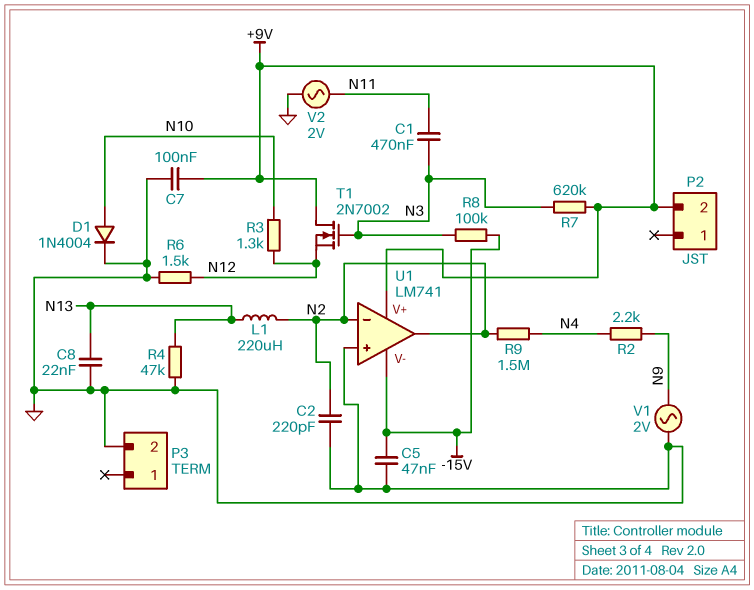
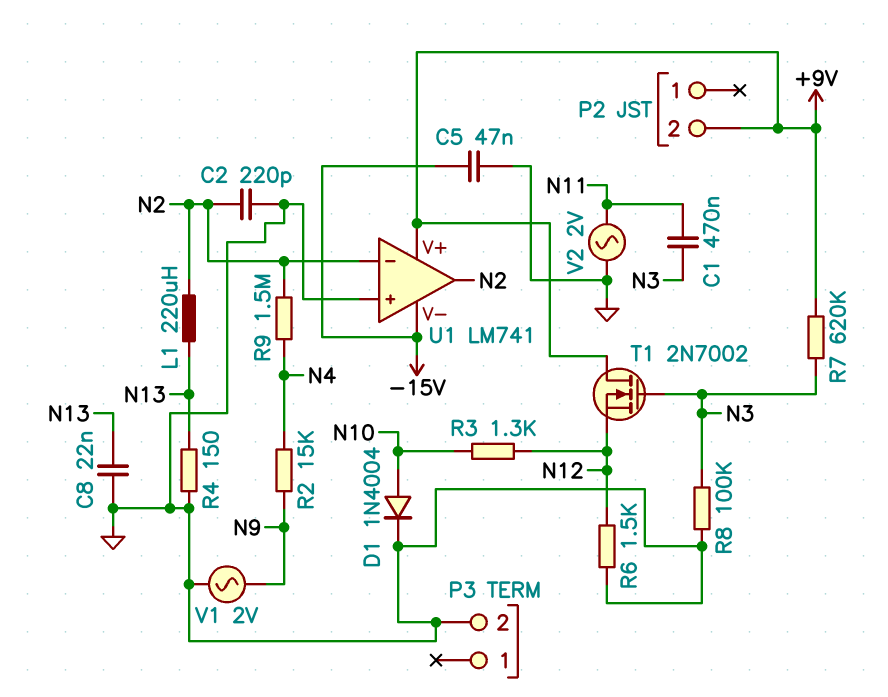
C7: 100nF (+9V, GND) -> none
R2: 2.2k (N4, N9) -> 15k (N4, N9)
R4: 47k (GND, N13) -> 150 (GND, N13)
R8: 100k (-15V, N3) -> 100k (GND, N3)

